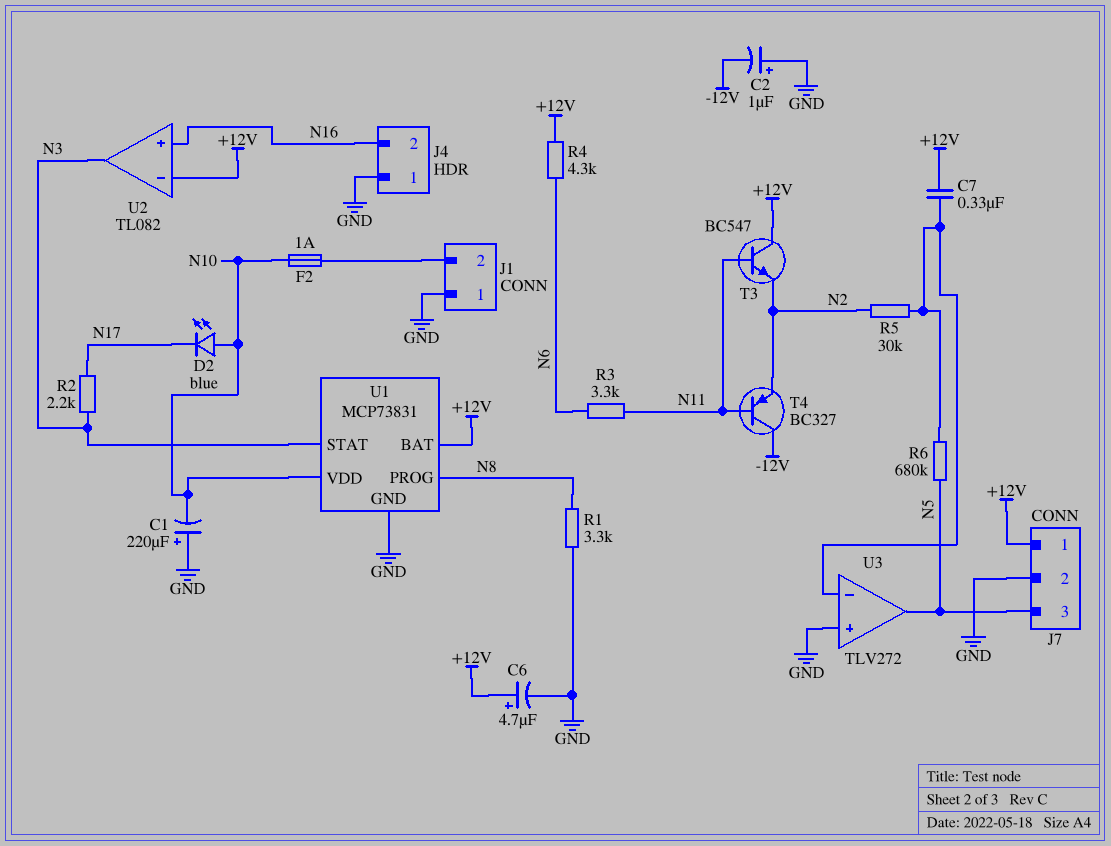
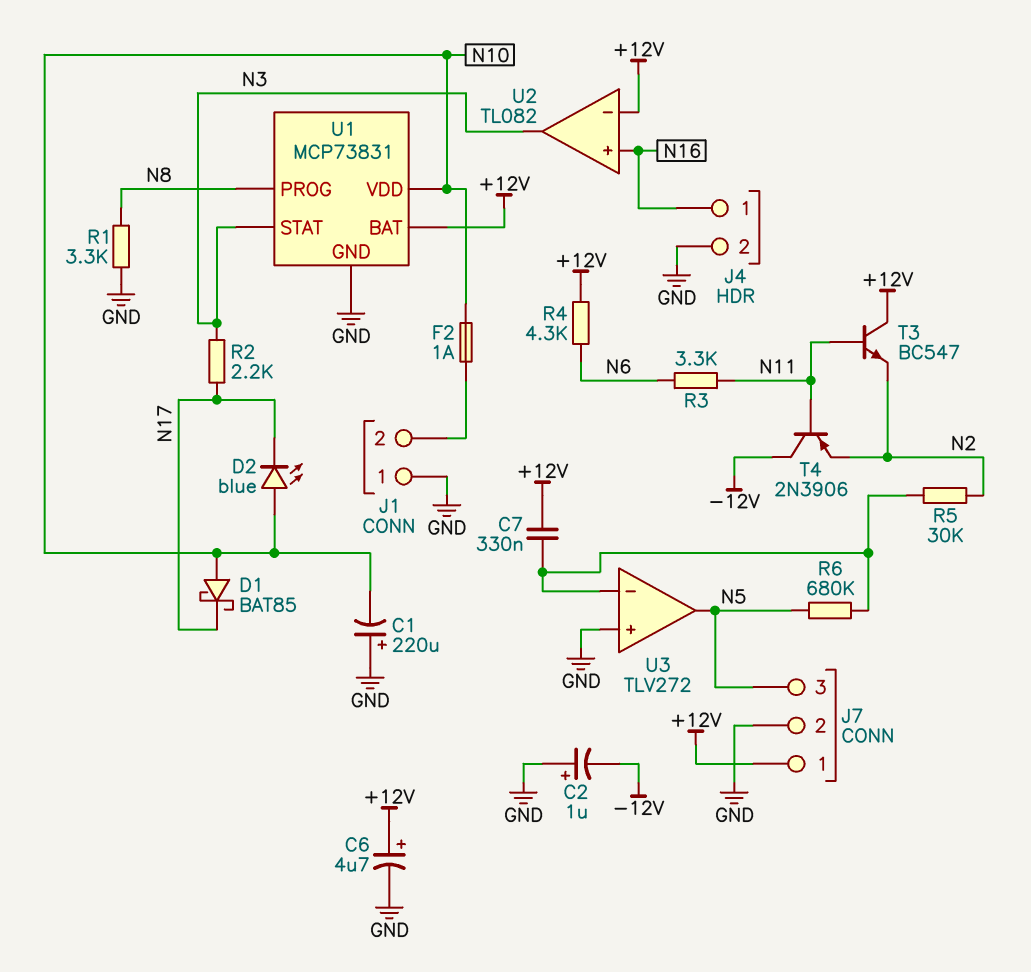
D1: none -> schottky BAT85 (A N10, K N17)
J4 pin 1: GND -> N16
J4 pin 2: N16 -> GND
T4: PNP BC327 (B N11, C -12V, E N2) -> PNP 2N3906 (B N11, C -12V, E N2)

